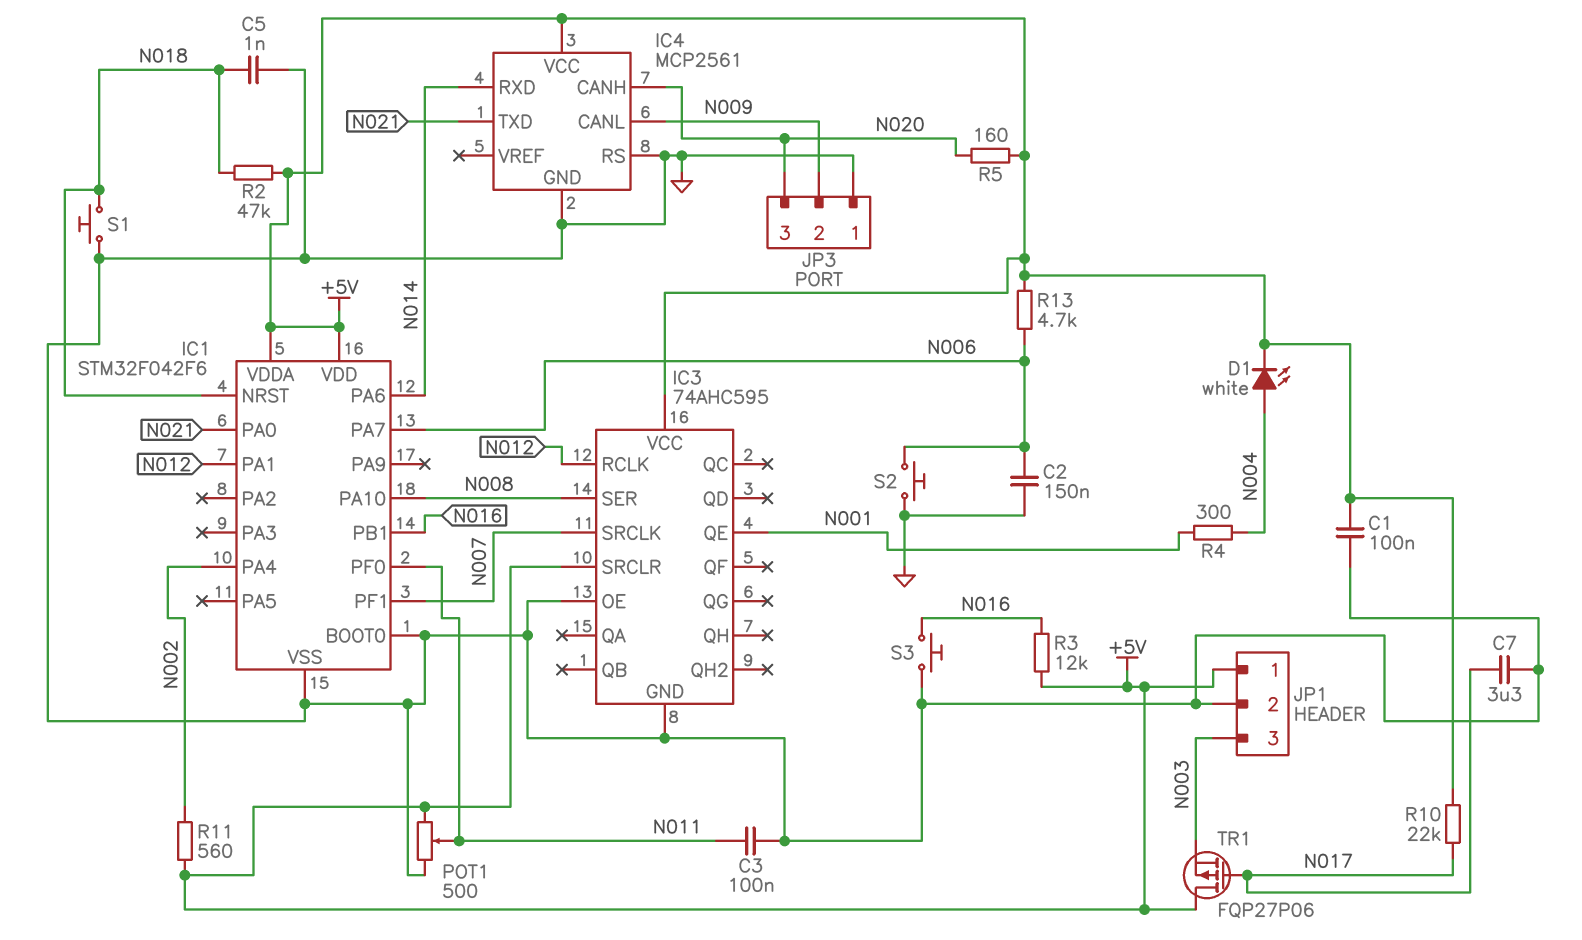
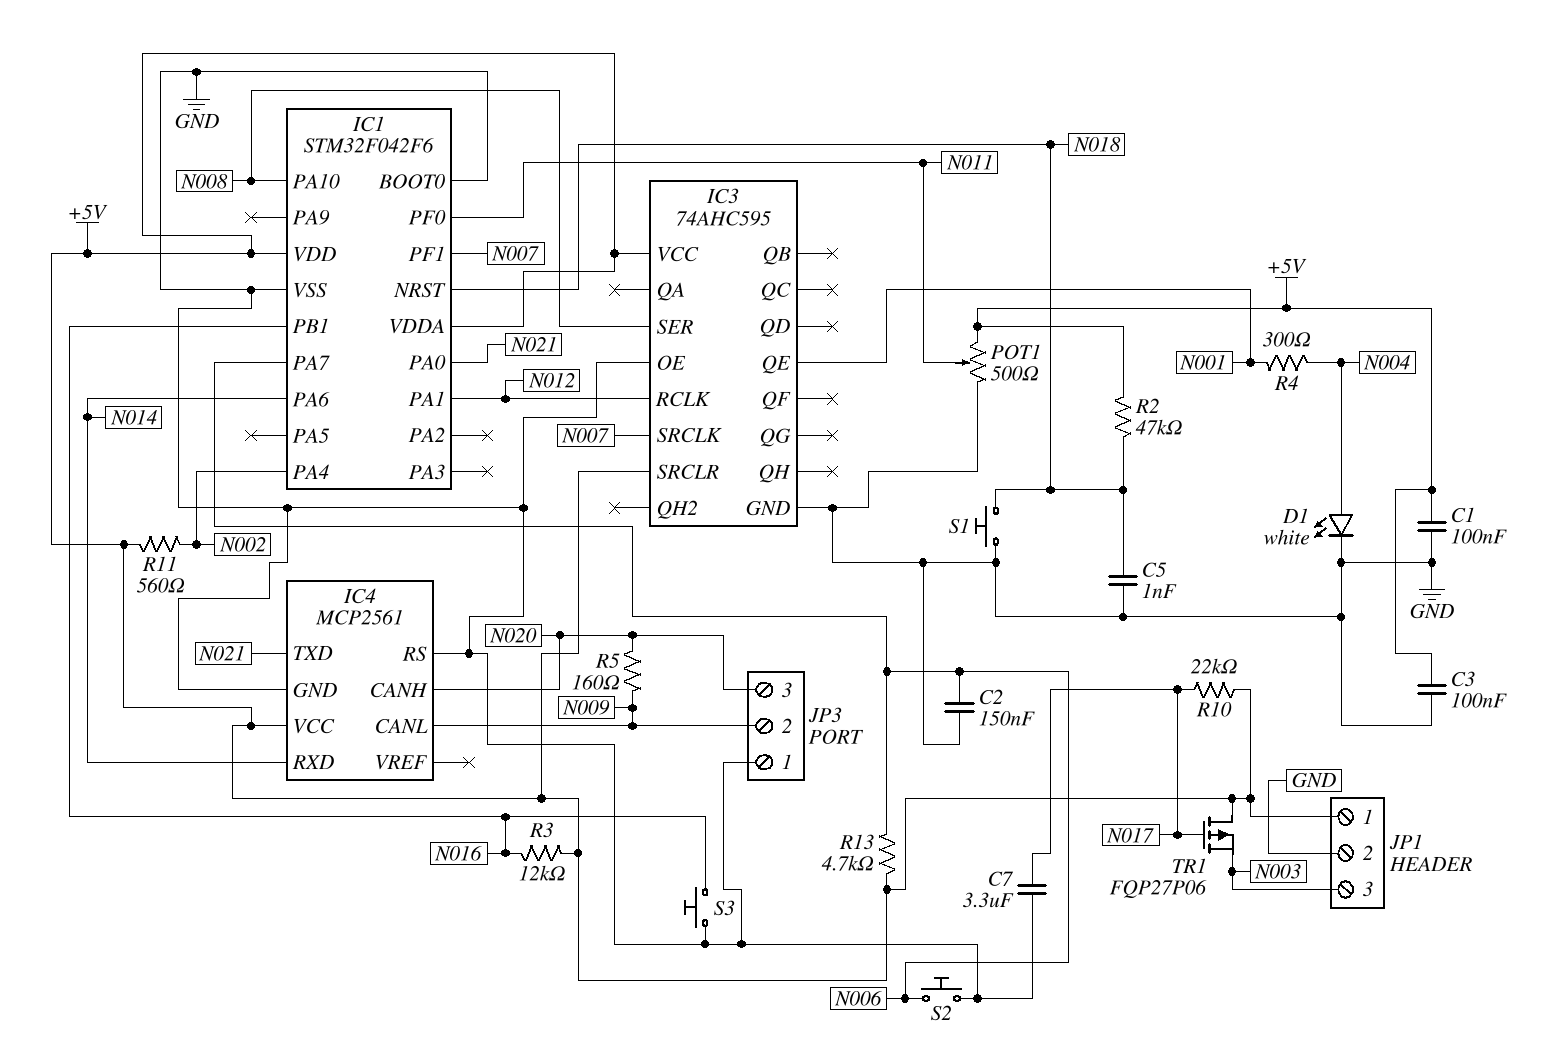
C3: 100nF (GND, N011) -> 100nF (+5V, GND)
D1: LED white (A N004, K +5V) -> LED white (A N004, K GND)
R5: 160 (+5V, N020) -> 160 (N009, N020)

